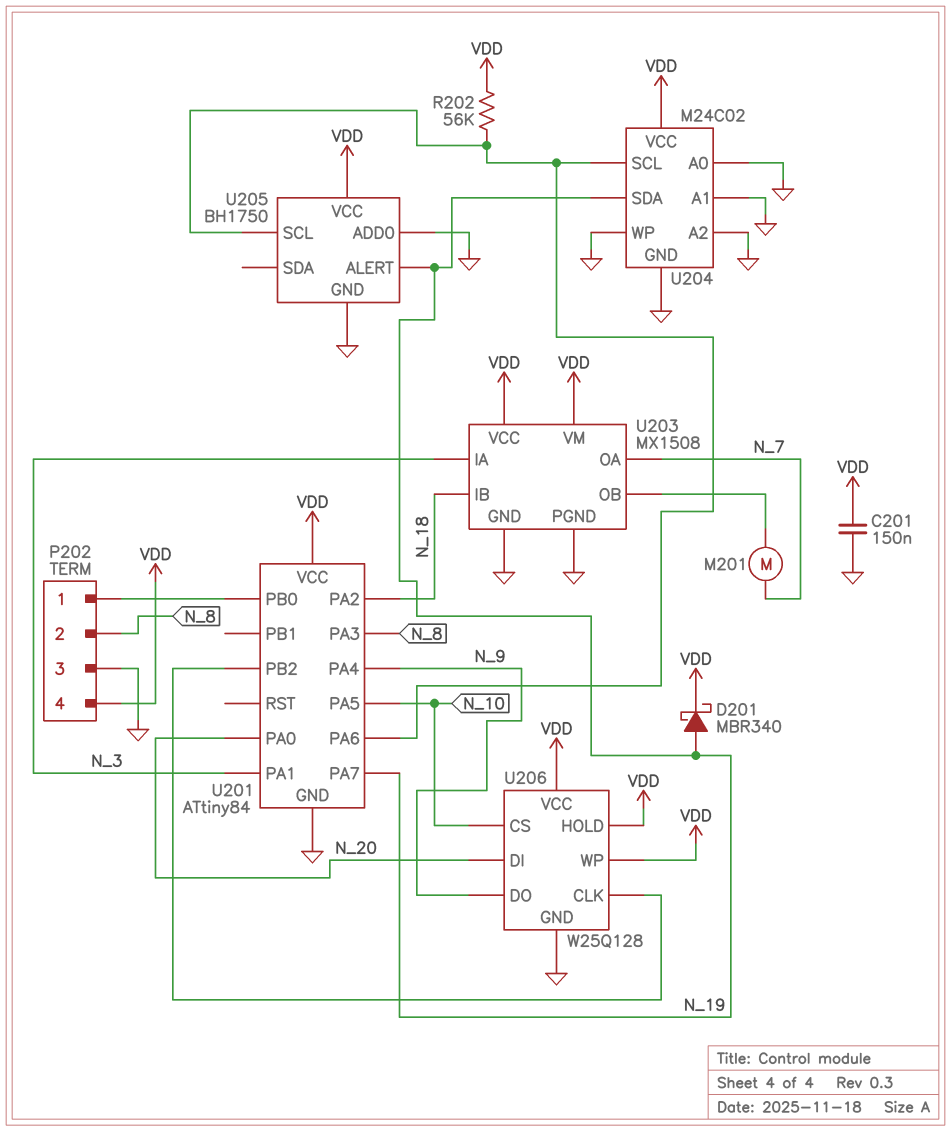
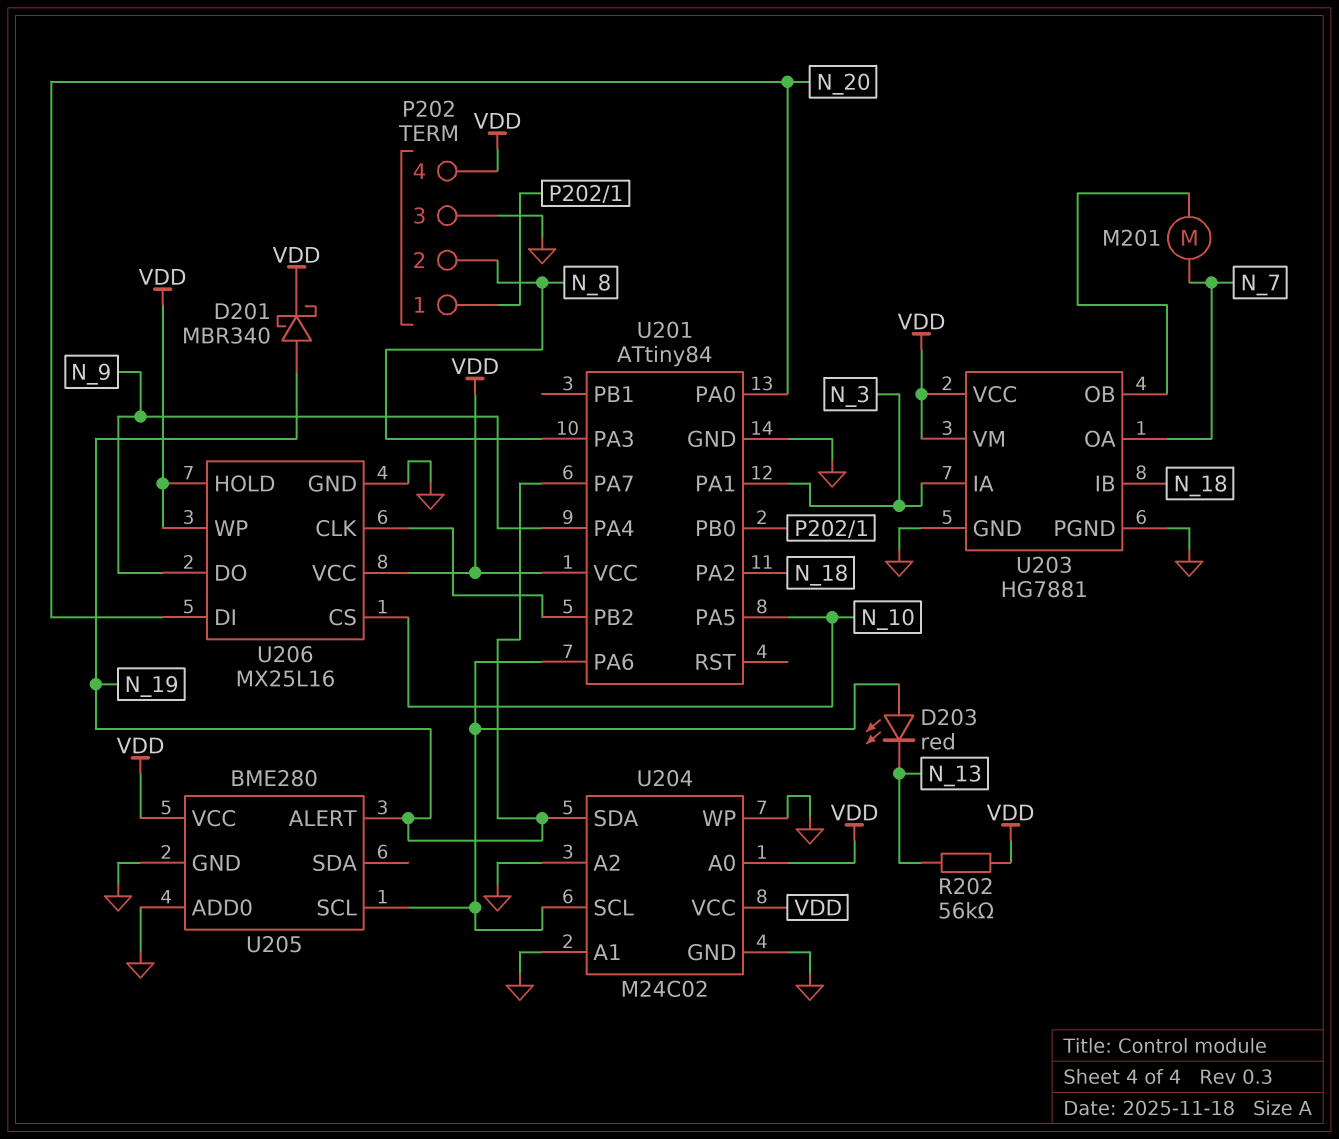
C201: 150nF (GND, VDD) -> none
D203: none -> LED red (A U201/PA6, K N_13)
R202: 56k (U201/PA6, VDD) -> 56k (N_13, VDD)
U203: MX1508 -> HG7881
U204 pin A0: GND -> VDD
U205: BH1750 -> BME280
U206: W25Q128 -> MX25L16

